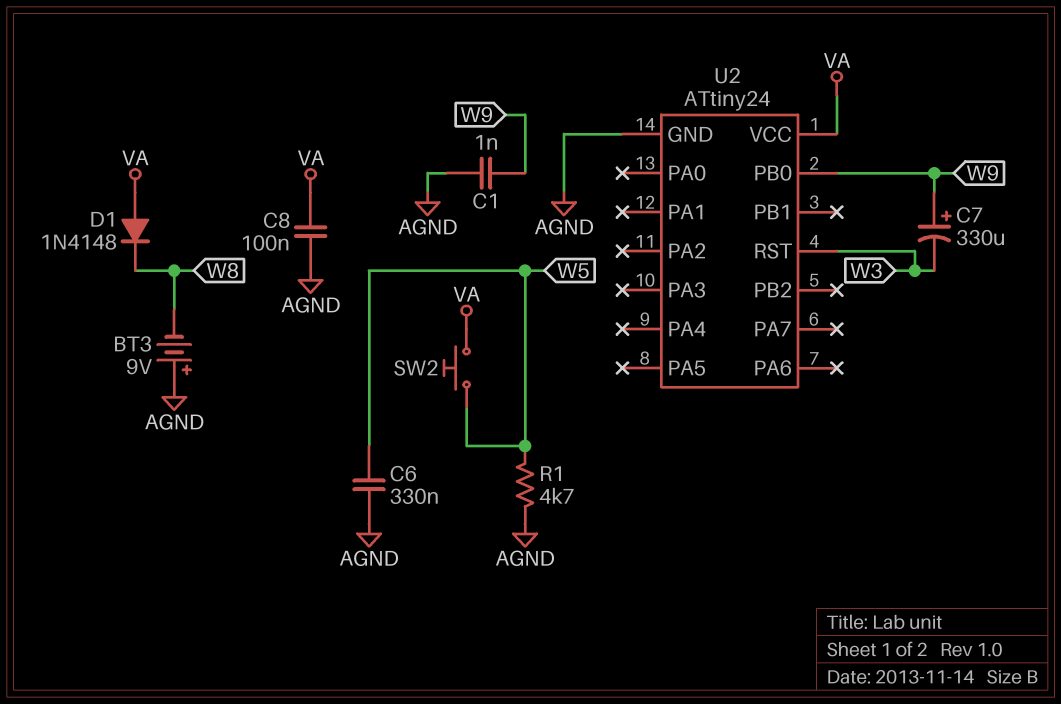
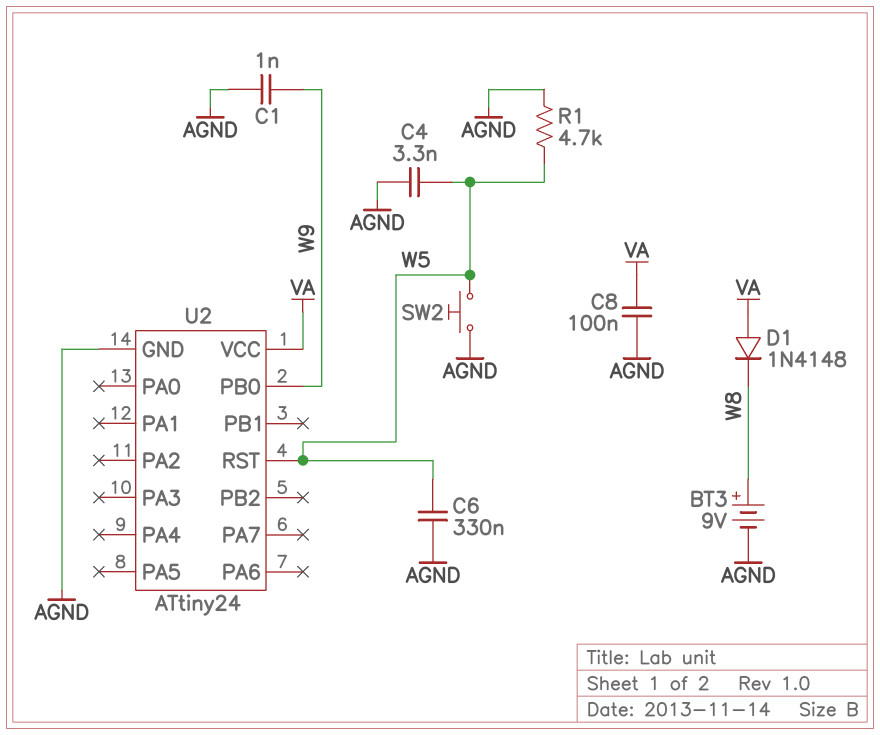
BT3: 9V (plus AGND, minus W8) -> 9V (plus W8, minus AGND)
C4: none -> 3.3nF (AGND, W5)
C7: 330uF (plus W9, minus W3) -> none
SW2: button (VA, W5) -> button (AGND, W5)
U2 pin RST: W3 -> W5

